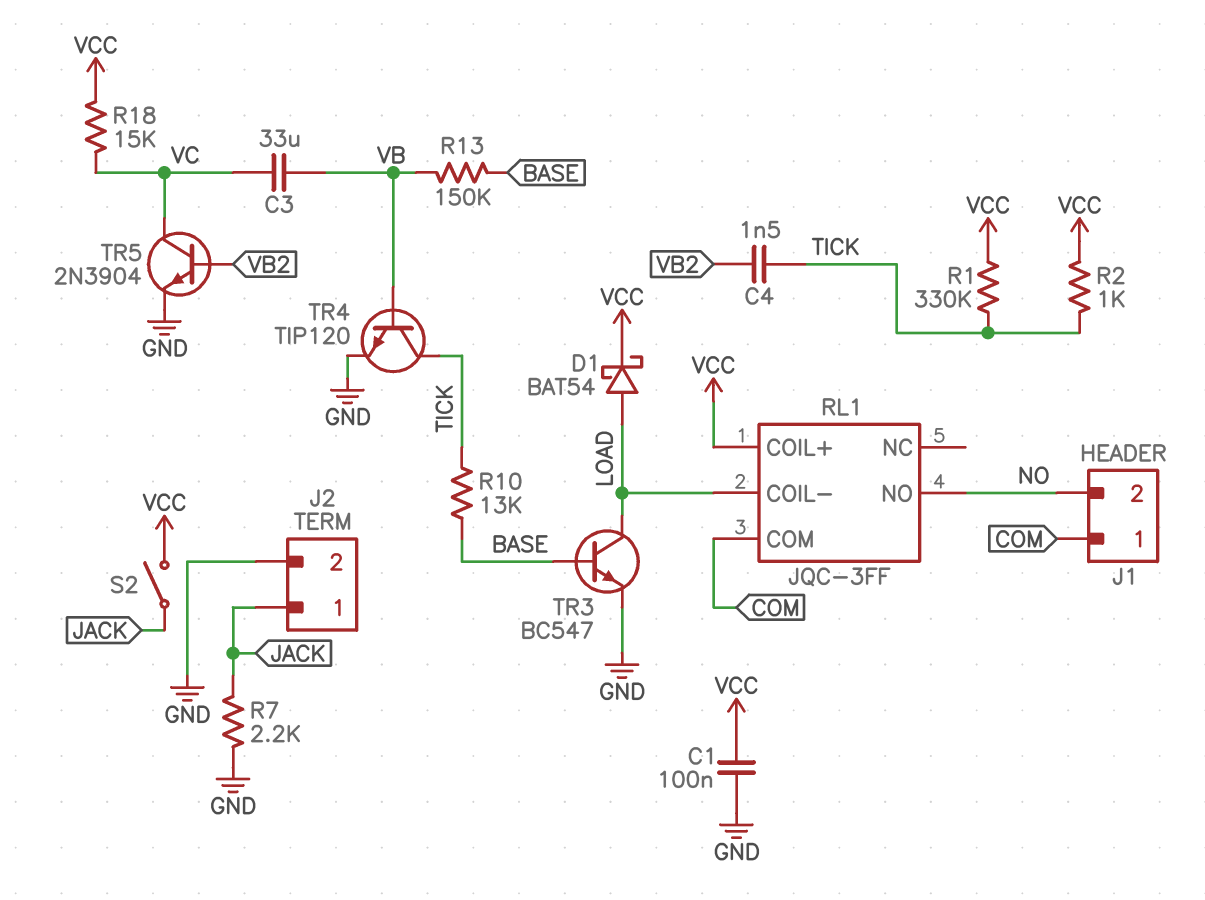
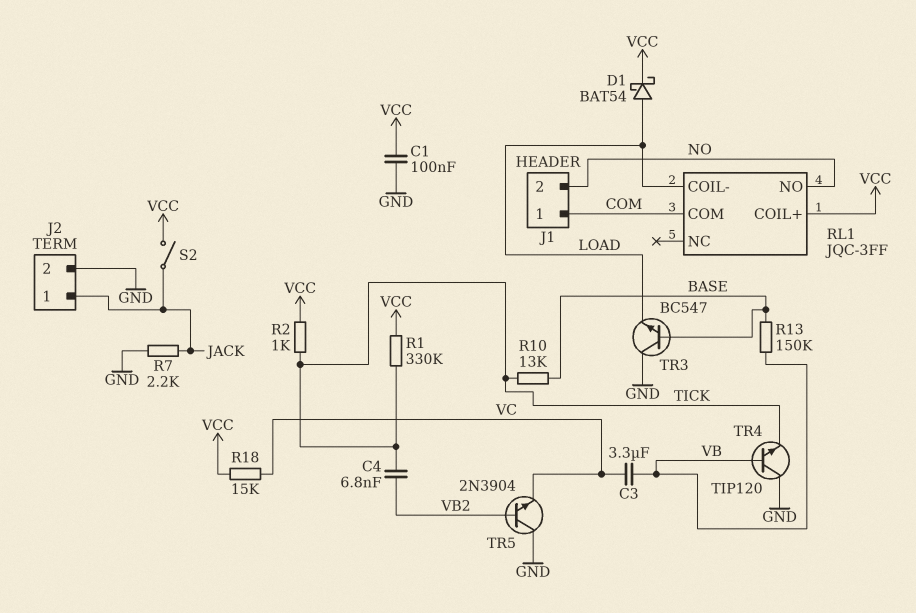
C3: 33uF (VB, VC) -> 3.3uF (VB, VC)
C4: 1.5nF (TICK, VB2) -> 6.8nF (TICK, VB2)
TR3: NPN BC547 (B BASE, C LOAD, E GND) -> NPN BC547 (B BASE, C GND, E LOAD)
TR4: NPN TIP120 (B VB, C TICK, E GND) -> NPN TIP120 (B VB, C GND, E TICK)
TR5: NPN 2N3904 (B VB2, C VC, E GND) -> NPN 2N3904 (B VB2, C GND, E VC)

